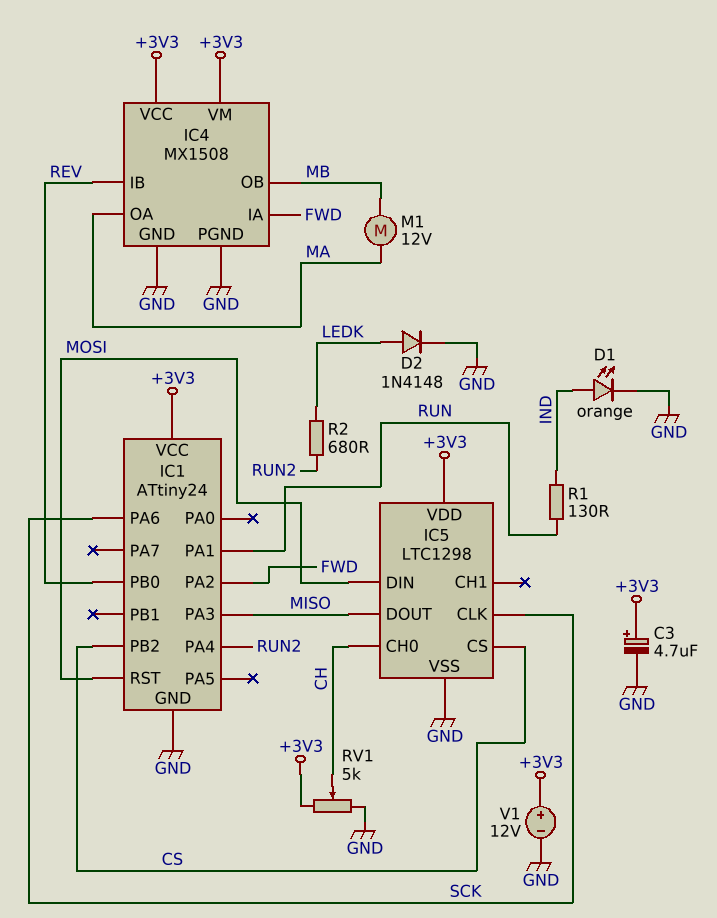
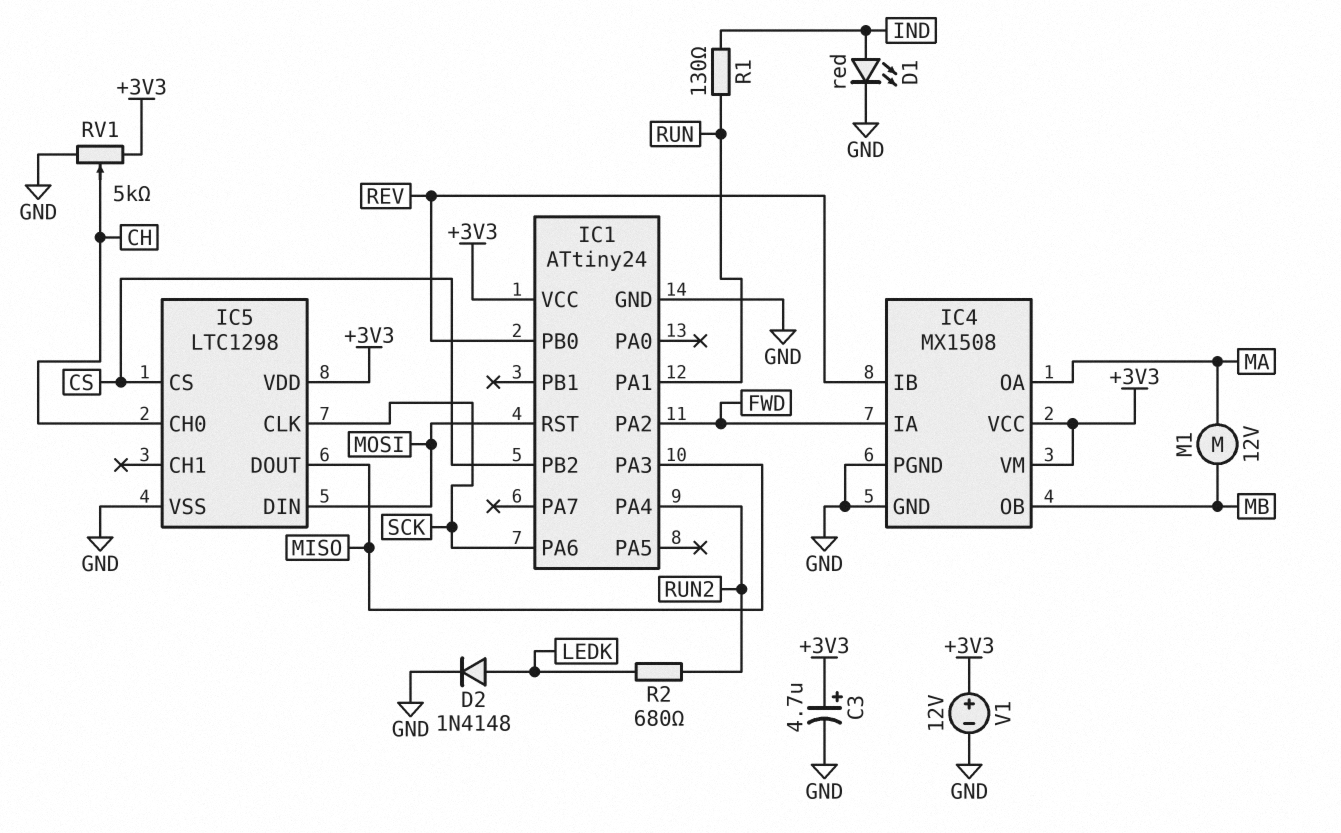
D1: LED orange (A IND, K GND) -> LED red (A IND, K GND)

